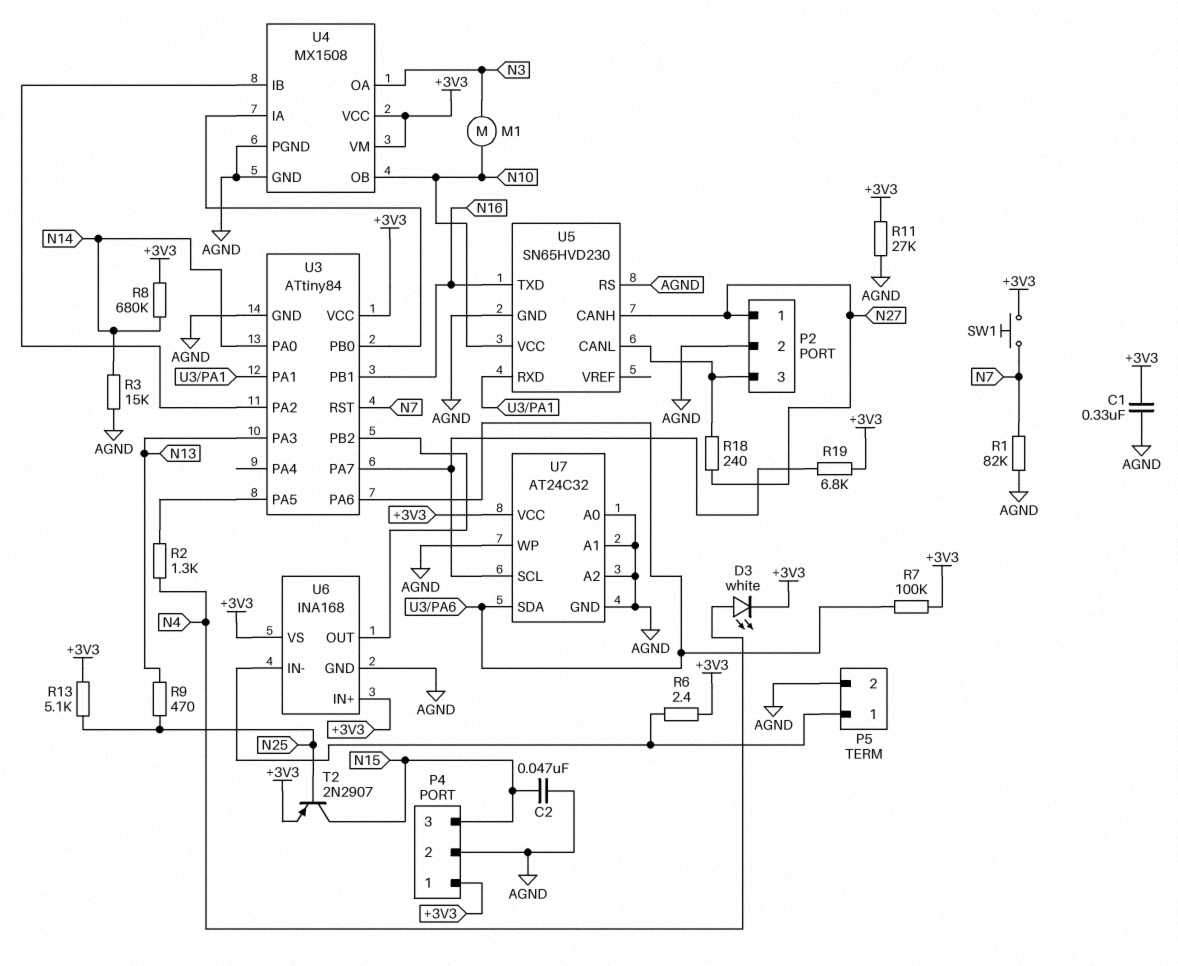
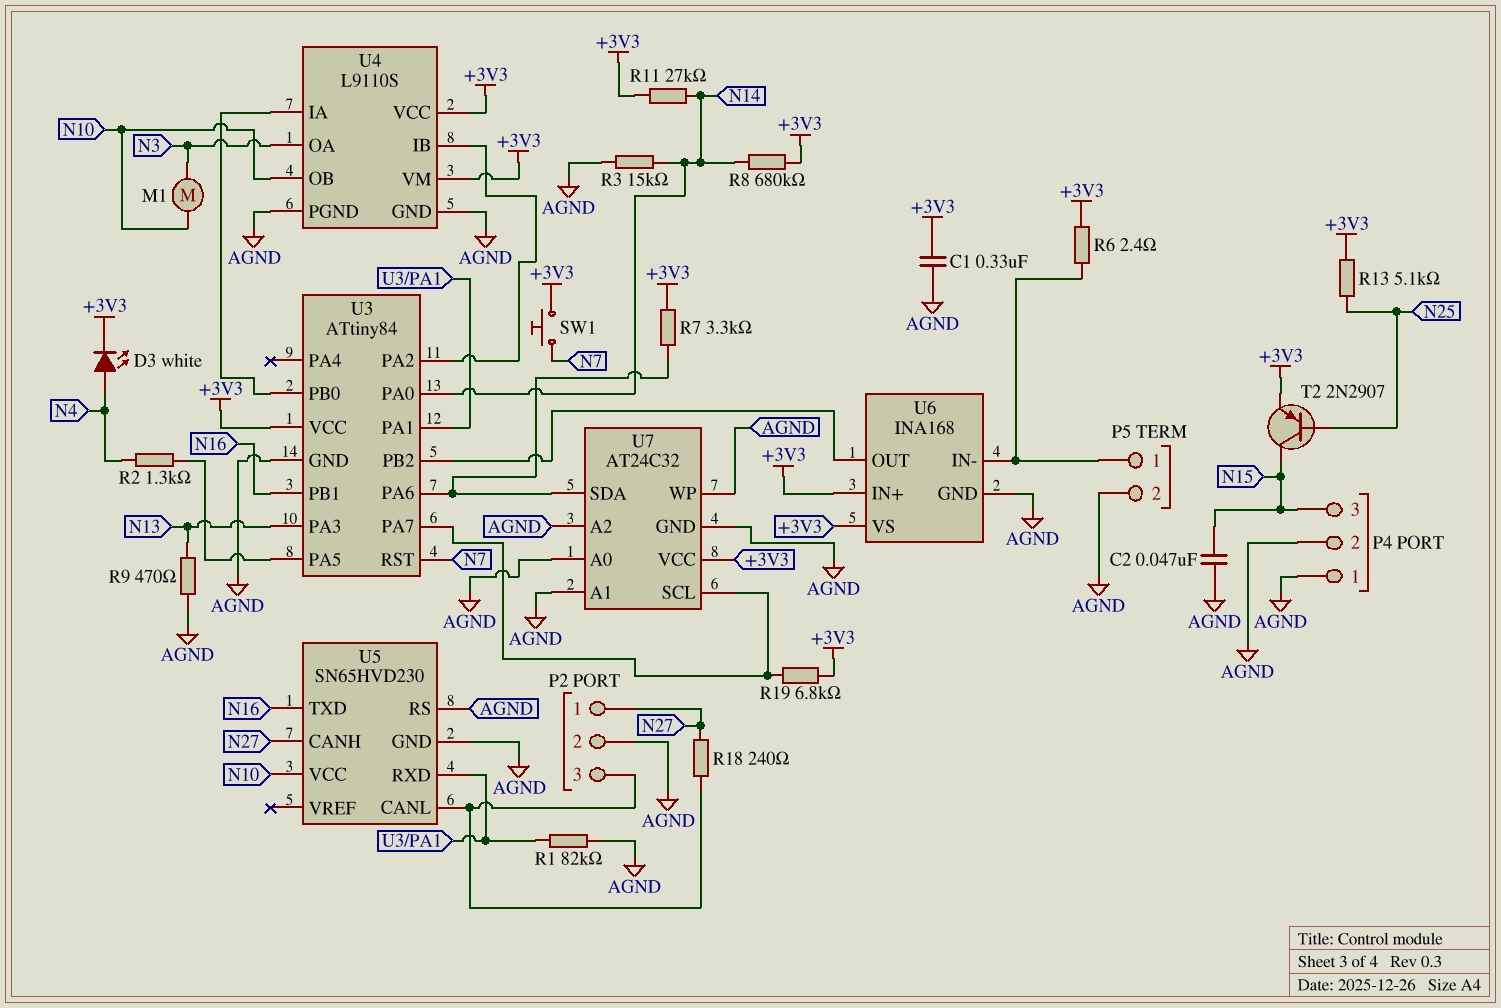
P4 pin 1: +3V3 -> AGND
R1: 82k (AGND, N7) -> 82k (AGND, U3/PA1)
R7: 100k (+3V3, U3/PA6) -> 3.3k (+3V3, U3/PA6)
R9: 470 (N13, N25) -> 470 (AGND, N13)
R11: 27k (+3V3, AGND) -> 27k (+3V3, N14)
U4: MX1508 -> L9110S

